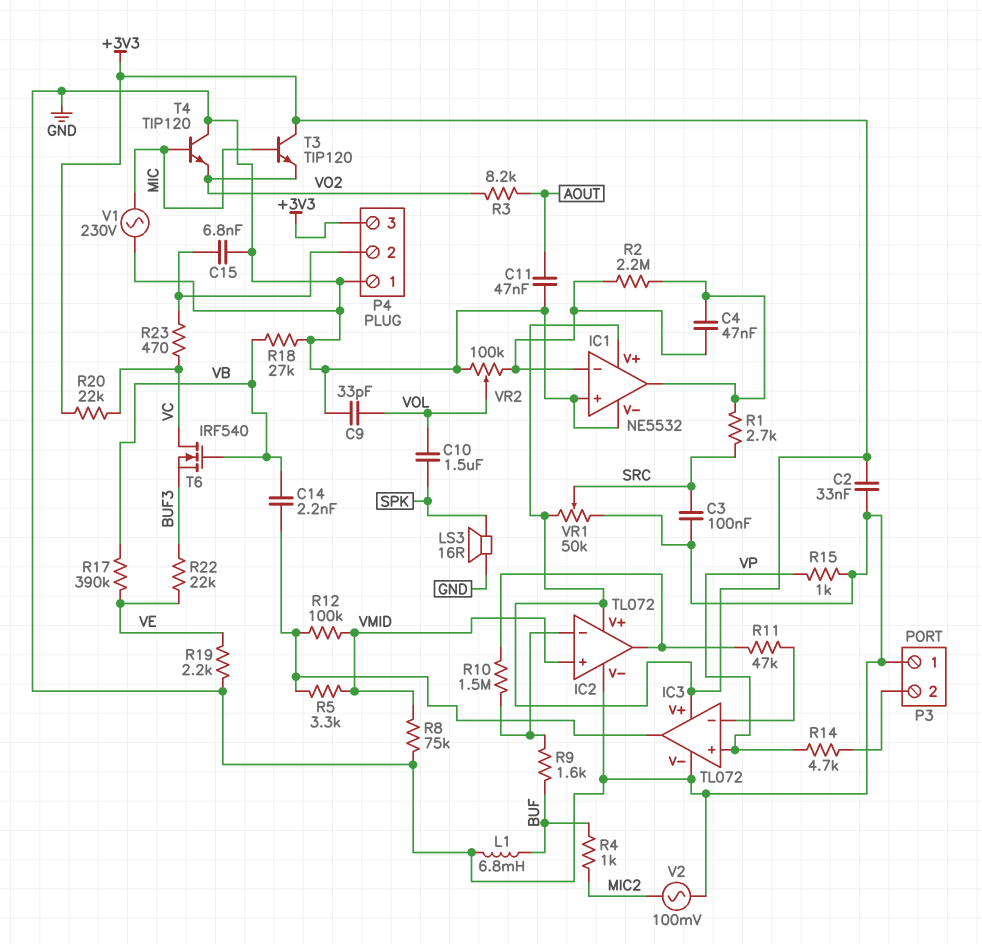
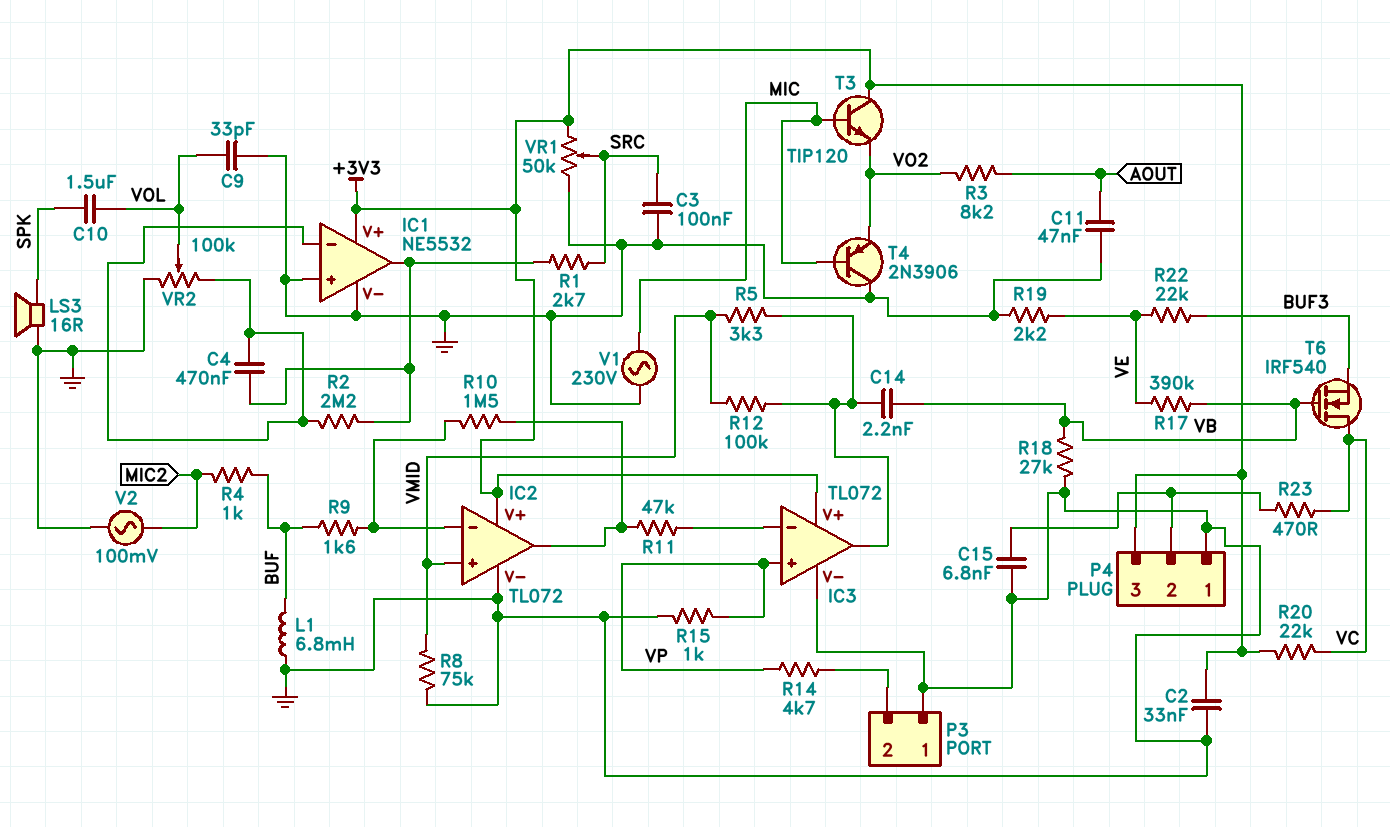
C4: 47nF (IC1/in-, IC1/out) -> 470nF (IC1/in-, IC1/out)
T4: NPN TIP120 (B MIC, C GND, E VO2) -> PNP 2N3906 (B MIC, C GND, E VO2)

